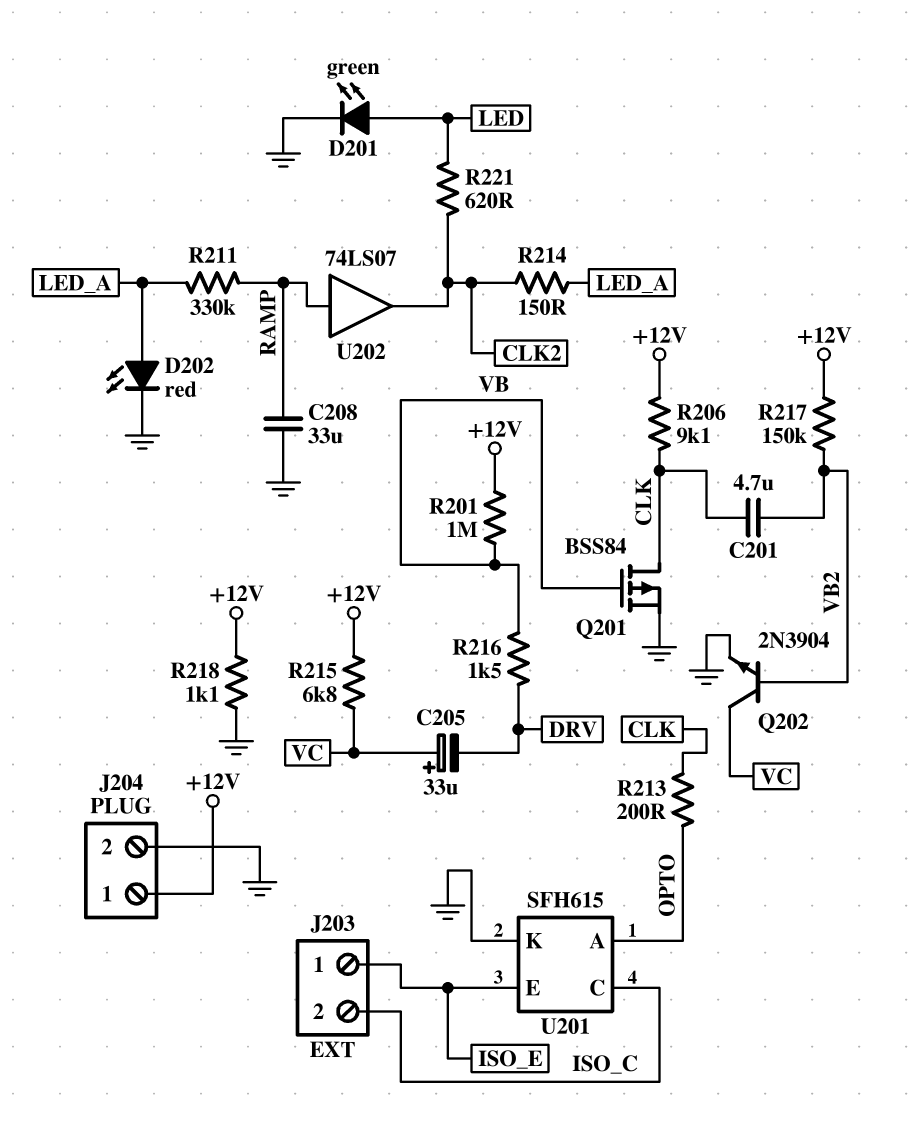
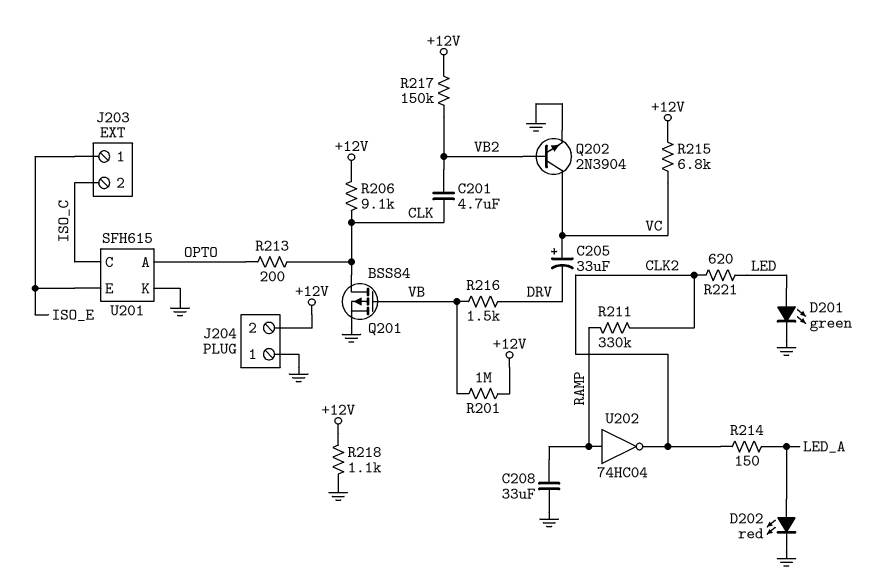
J204 pin 1: +12V -> GND
J204 pin 2: GND -> +12V
R211: 330k (LED_A, RAMP) -> 330k (CLK2, RAMP)
U202: buffer 74LS07 (in RAMP, out CLK2) -> NOT 74HC04 (in RAMP, out CLK2)

